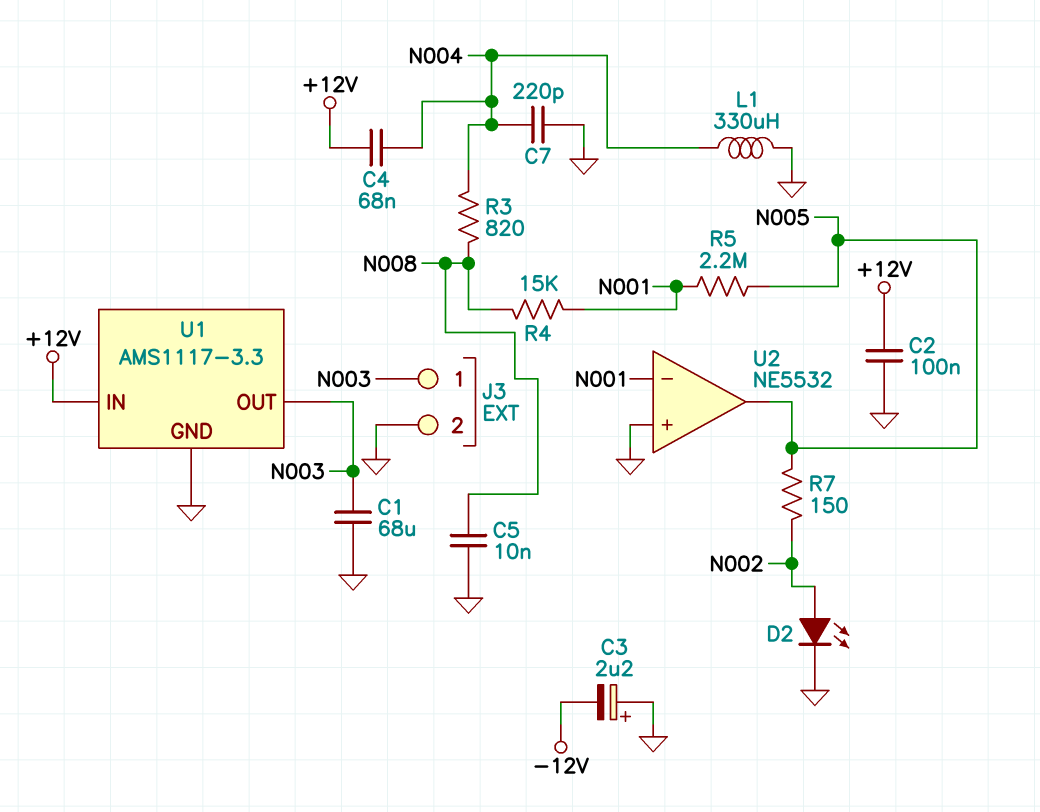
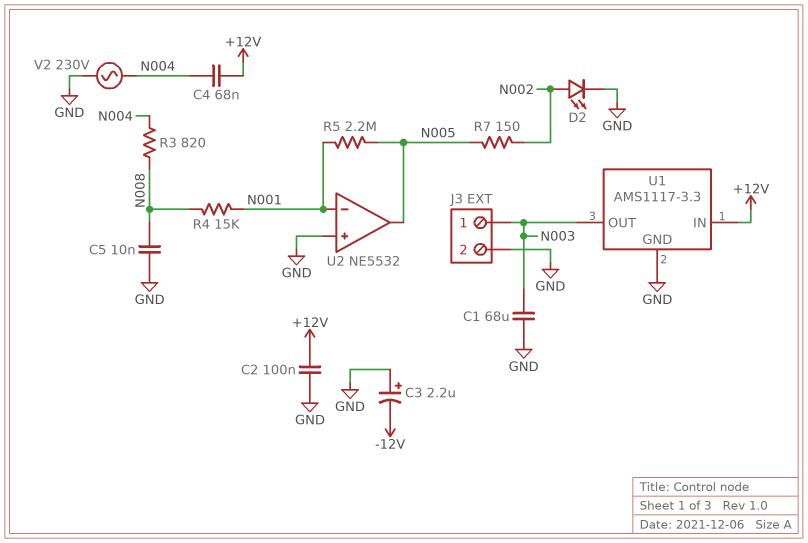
C7: 220pF (GND, N004) -> none
L1: 330uH (GND, N004) -> none
V2: none -> AC 230V (GND, N004)

